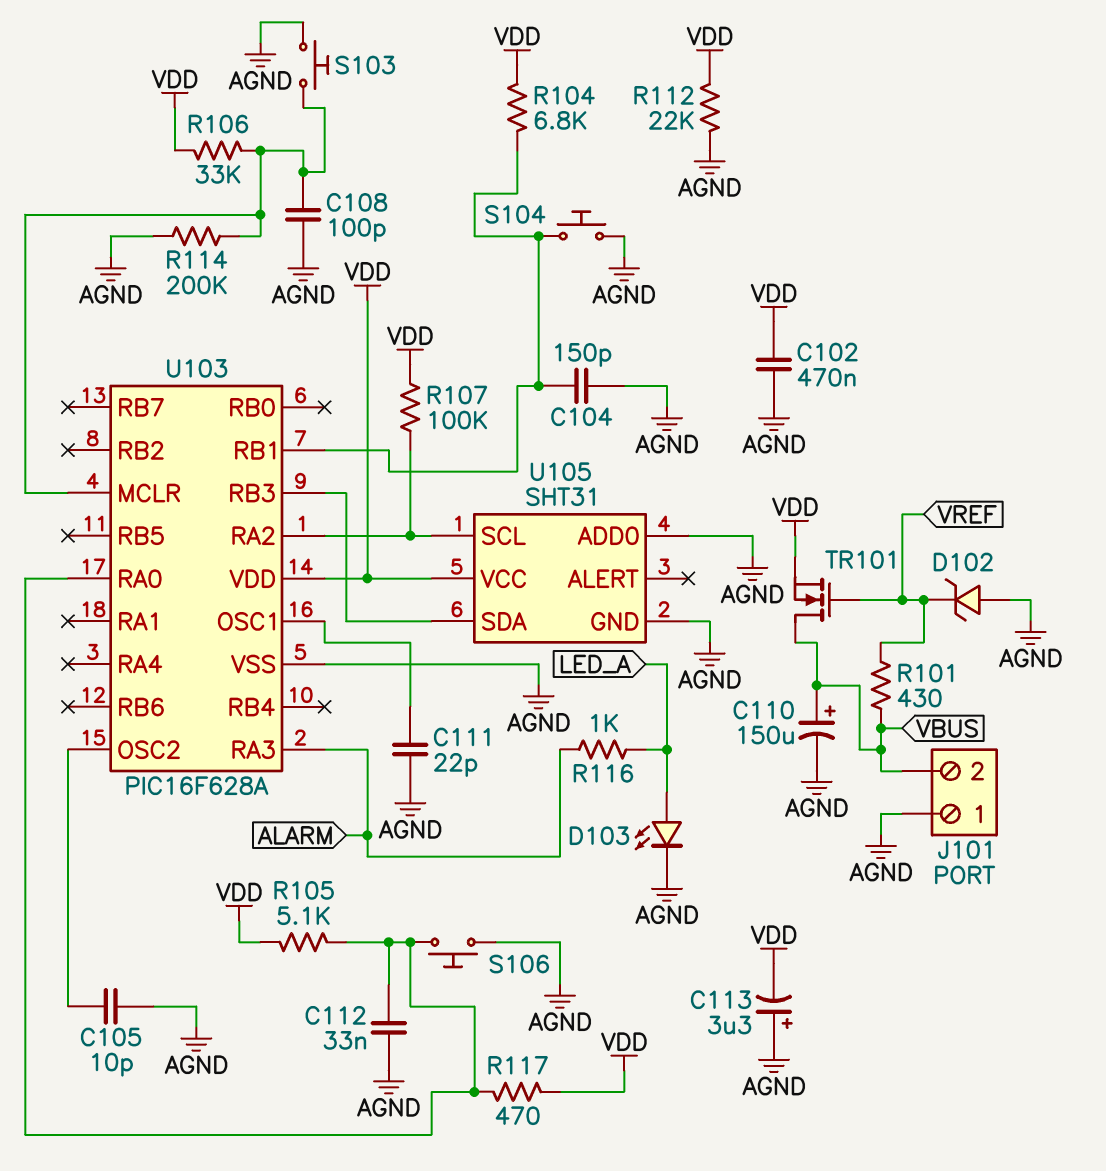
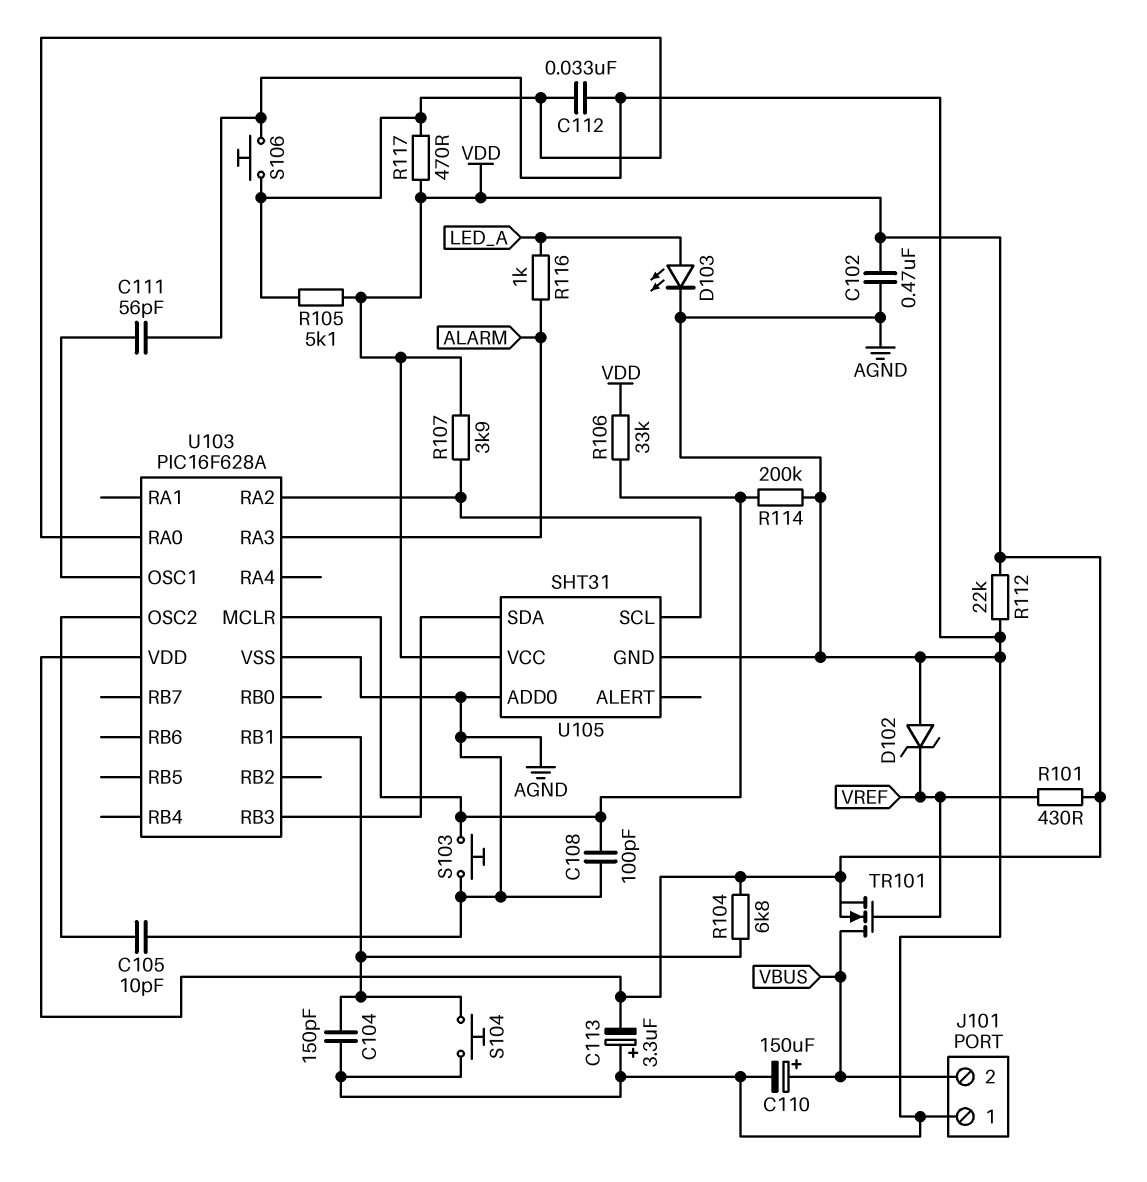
C111: 22pF (AGND, U103/OSC1) -> 56pF (AGND, U103/OSC1)
R101: 430 (VBUS, VREF) -> 430 (VDD, VREF)
R107: 100k (U103/RA2, VDD) -> 3.9k (U103/RA2, VDD)

